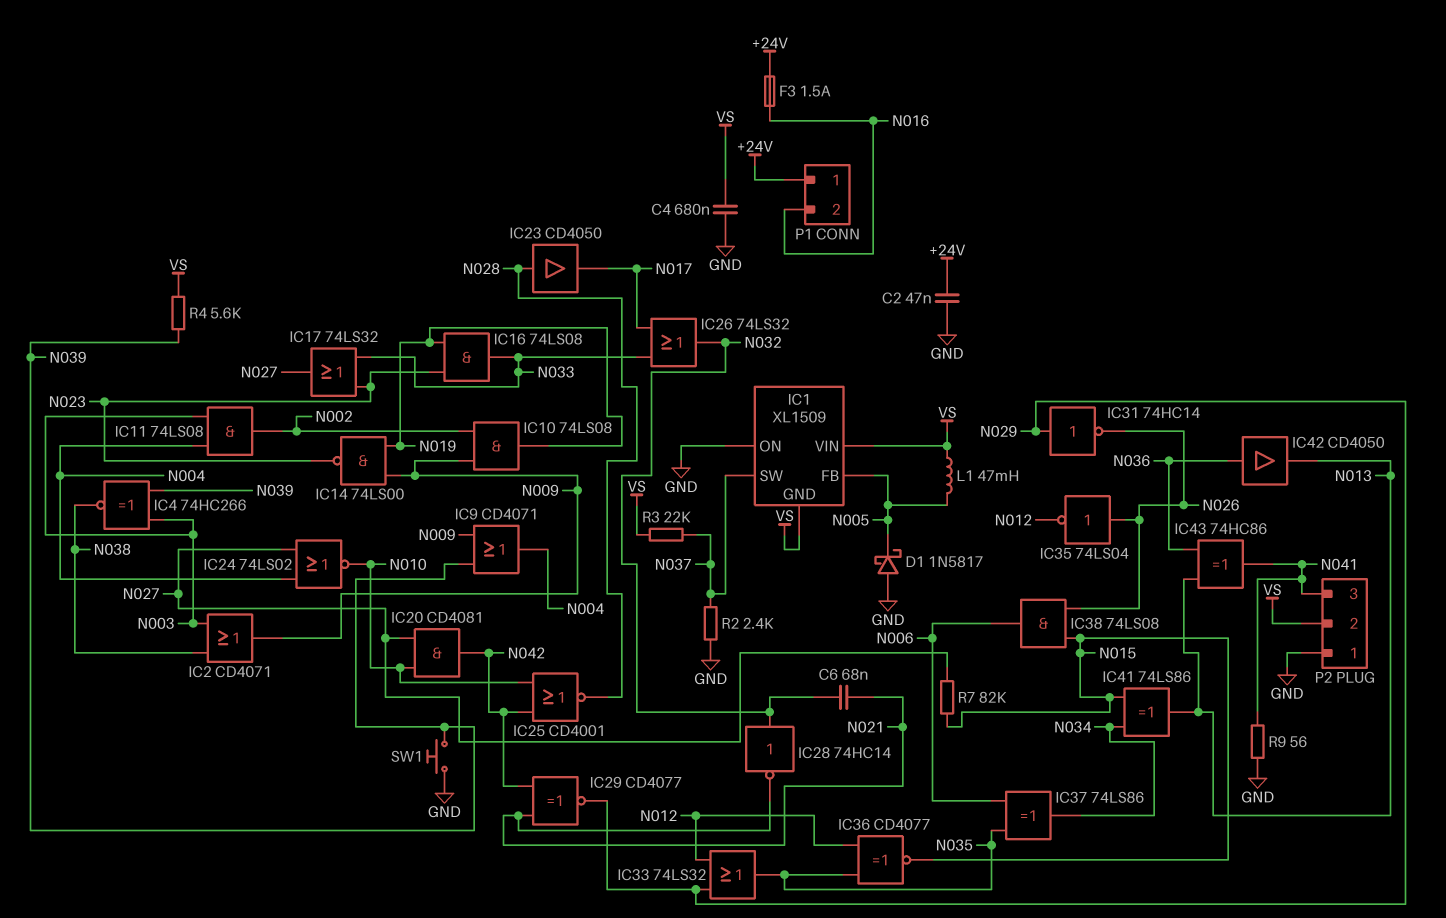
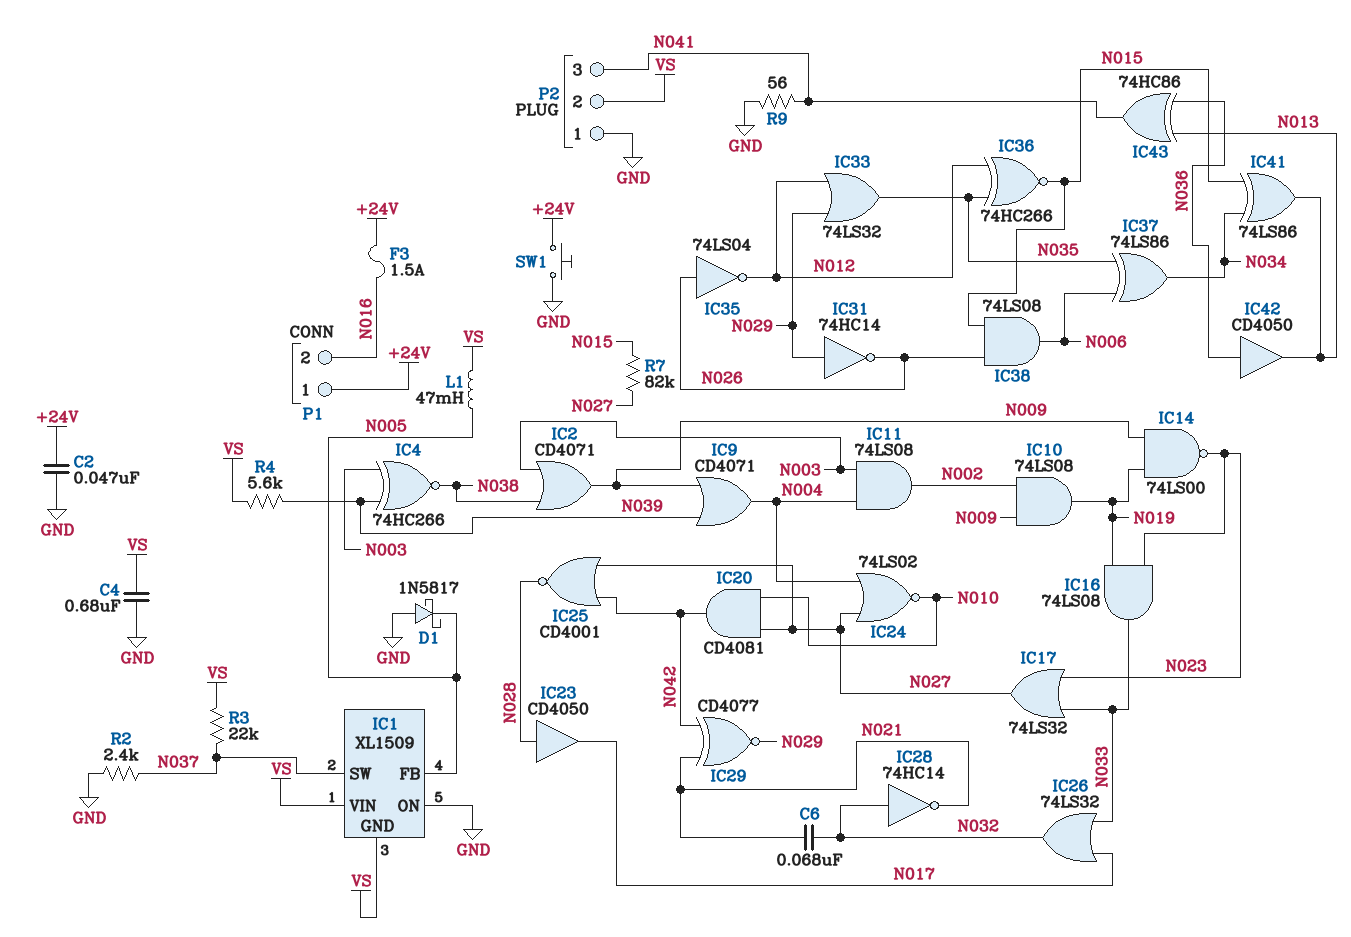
IC25: NOR CD4001 (in N010, in N042, out N028) -> NOR CD4001 (in N027, in N042, out N028)
IC36: XNOR CD4077 (in N012, in N035, out N015) -> XNOR 74HC266 (in N012, in N035, out N015)
SW1: button (GND, N039) -> button (+24V, GND)

